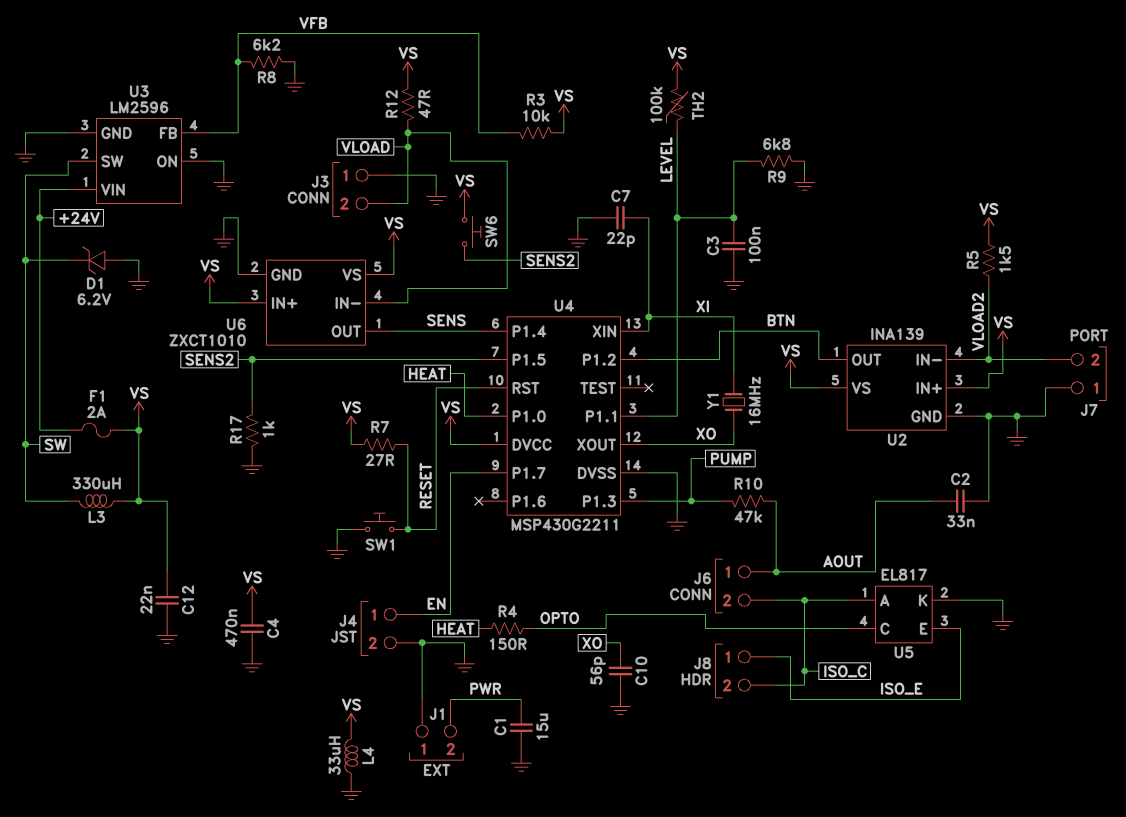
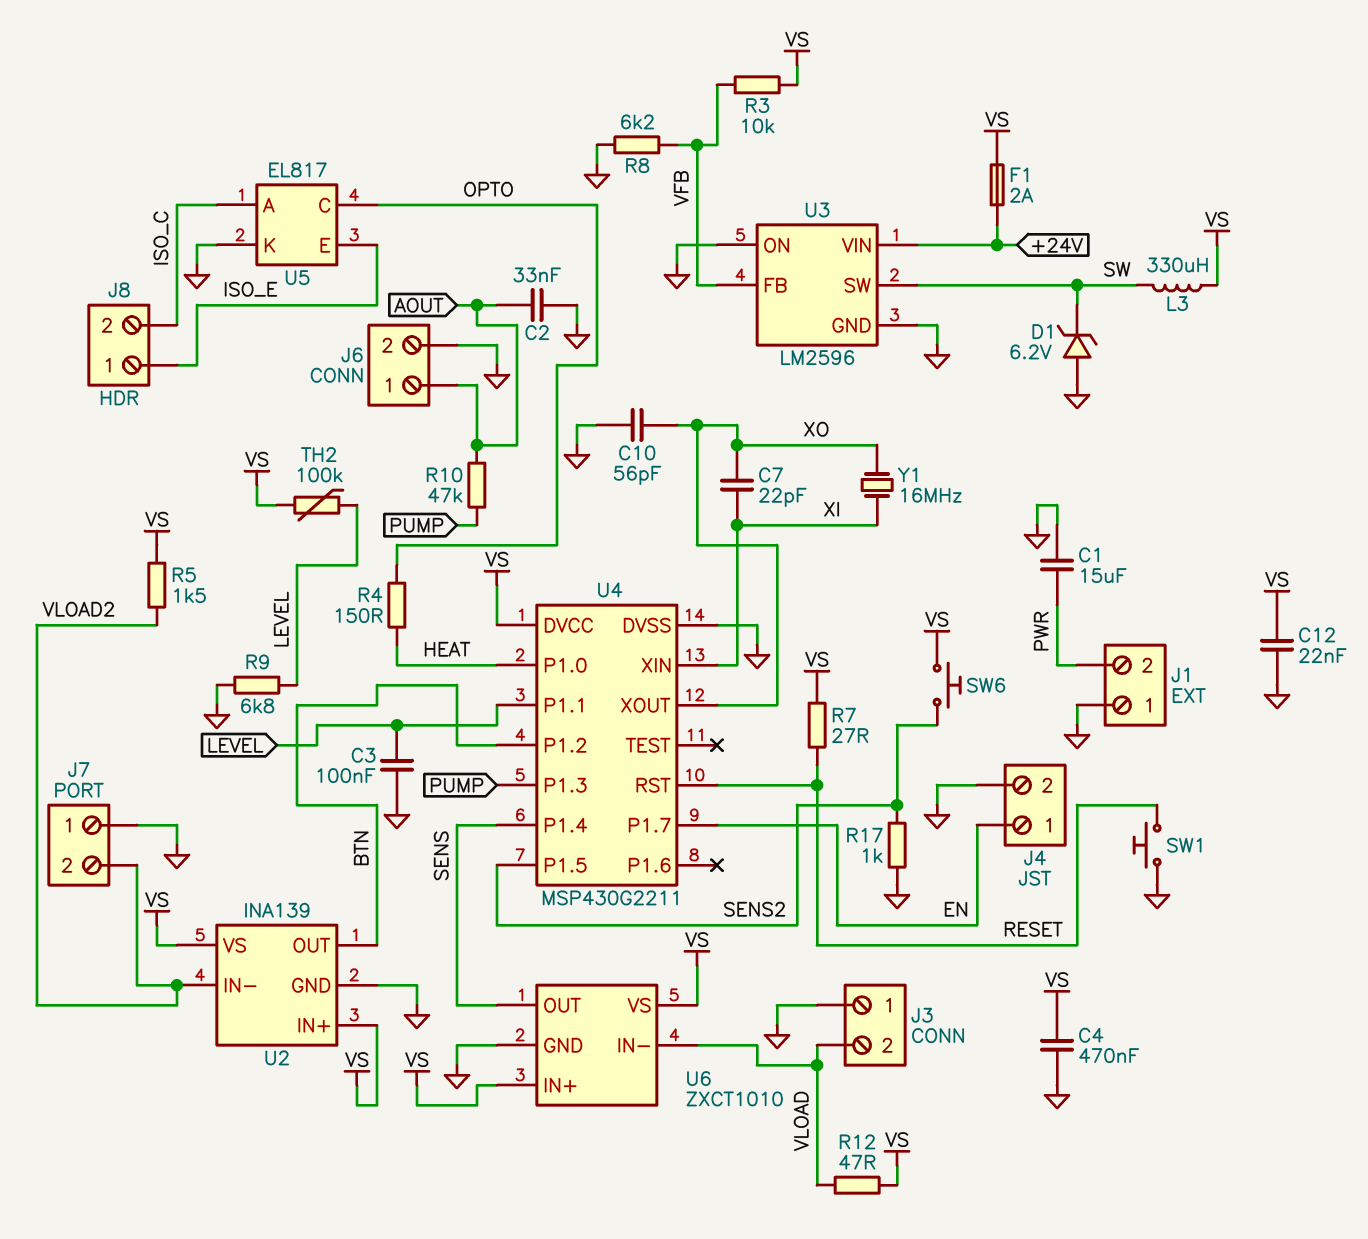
C7: 22pF (GND, XI) -> 22pF (XI, XO)
J6 pin 2: ISO_C -> GND
L4: 33uH (GND, VS) -> none

